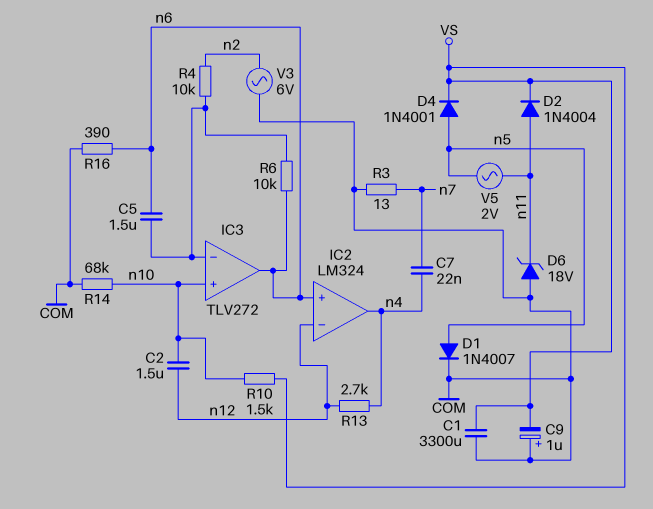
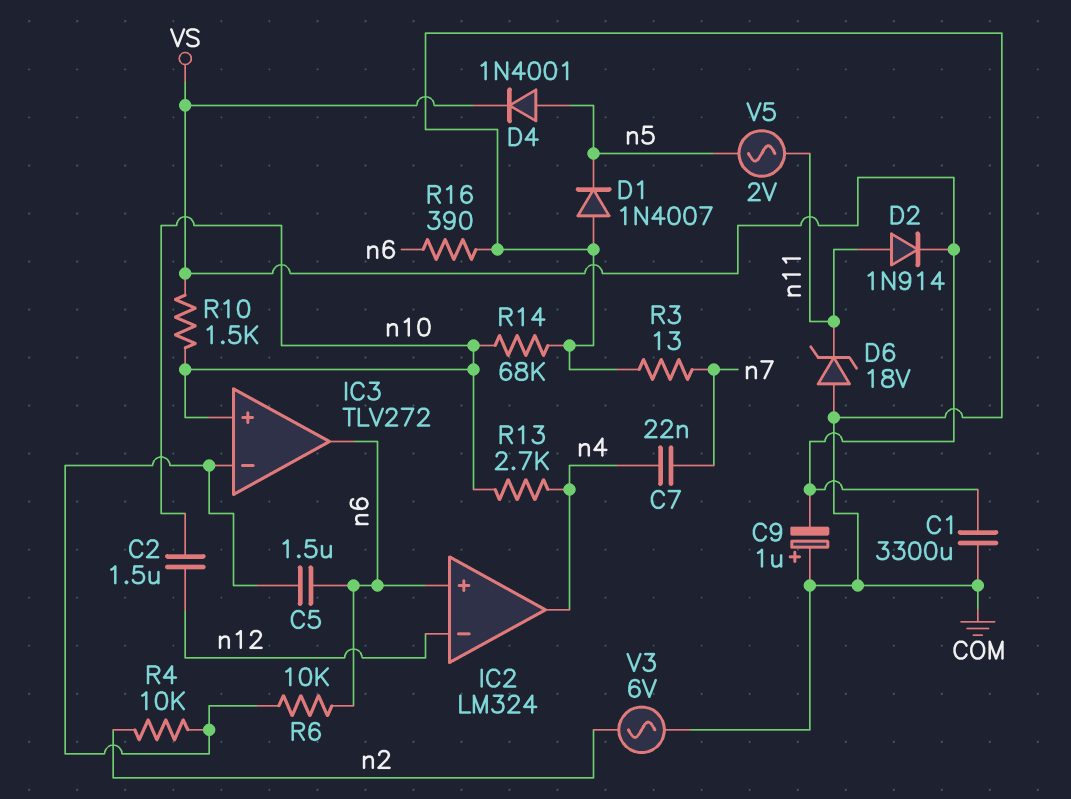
D1: diode 1N4007 (A n5, K COM) -> diode 1N4007 (A COM, K n5)
D2: diode 1N4004 (A n11, K VS) -> diode 1N914 (A n11, K VS)
R13: 2.7k (n4, n12) -> 2.7k (n4, n10)

